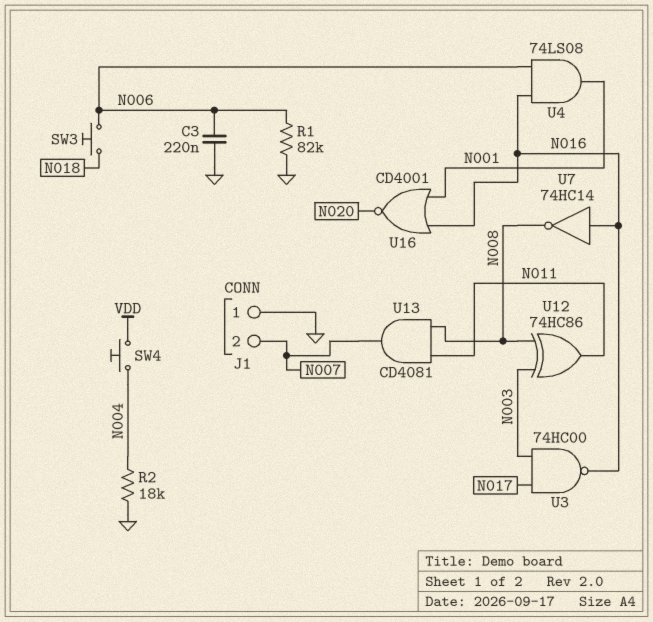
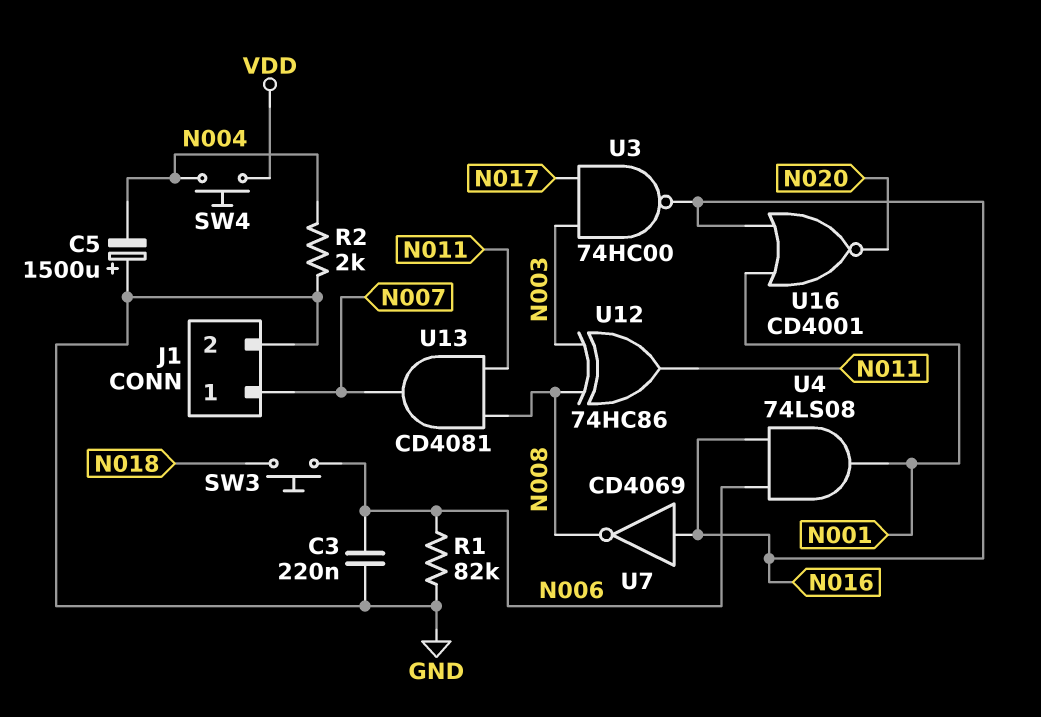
C5: none -> 1500uF (plus GND, minus N004)
J1 pin 1: GND -> N007
J1 pin 2: N007 -> GND
R2: 18k (GND, N004) -> 2k (GND, N004)
U7: NOT 74HC14 (in N016, out N008) -> NOT CD4069 (in N016, out N008)

